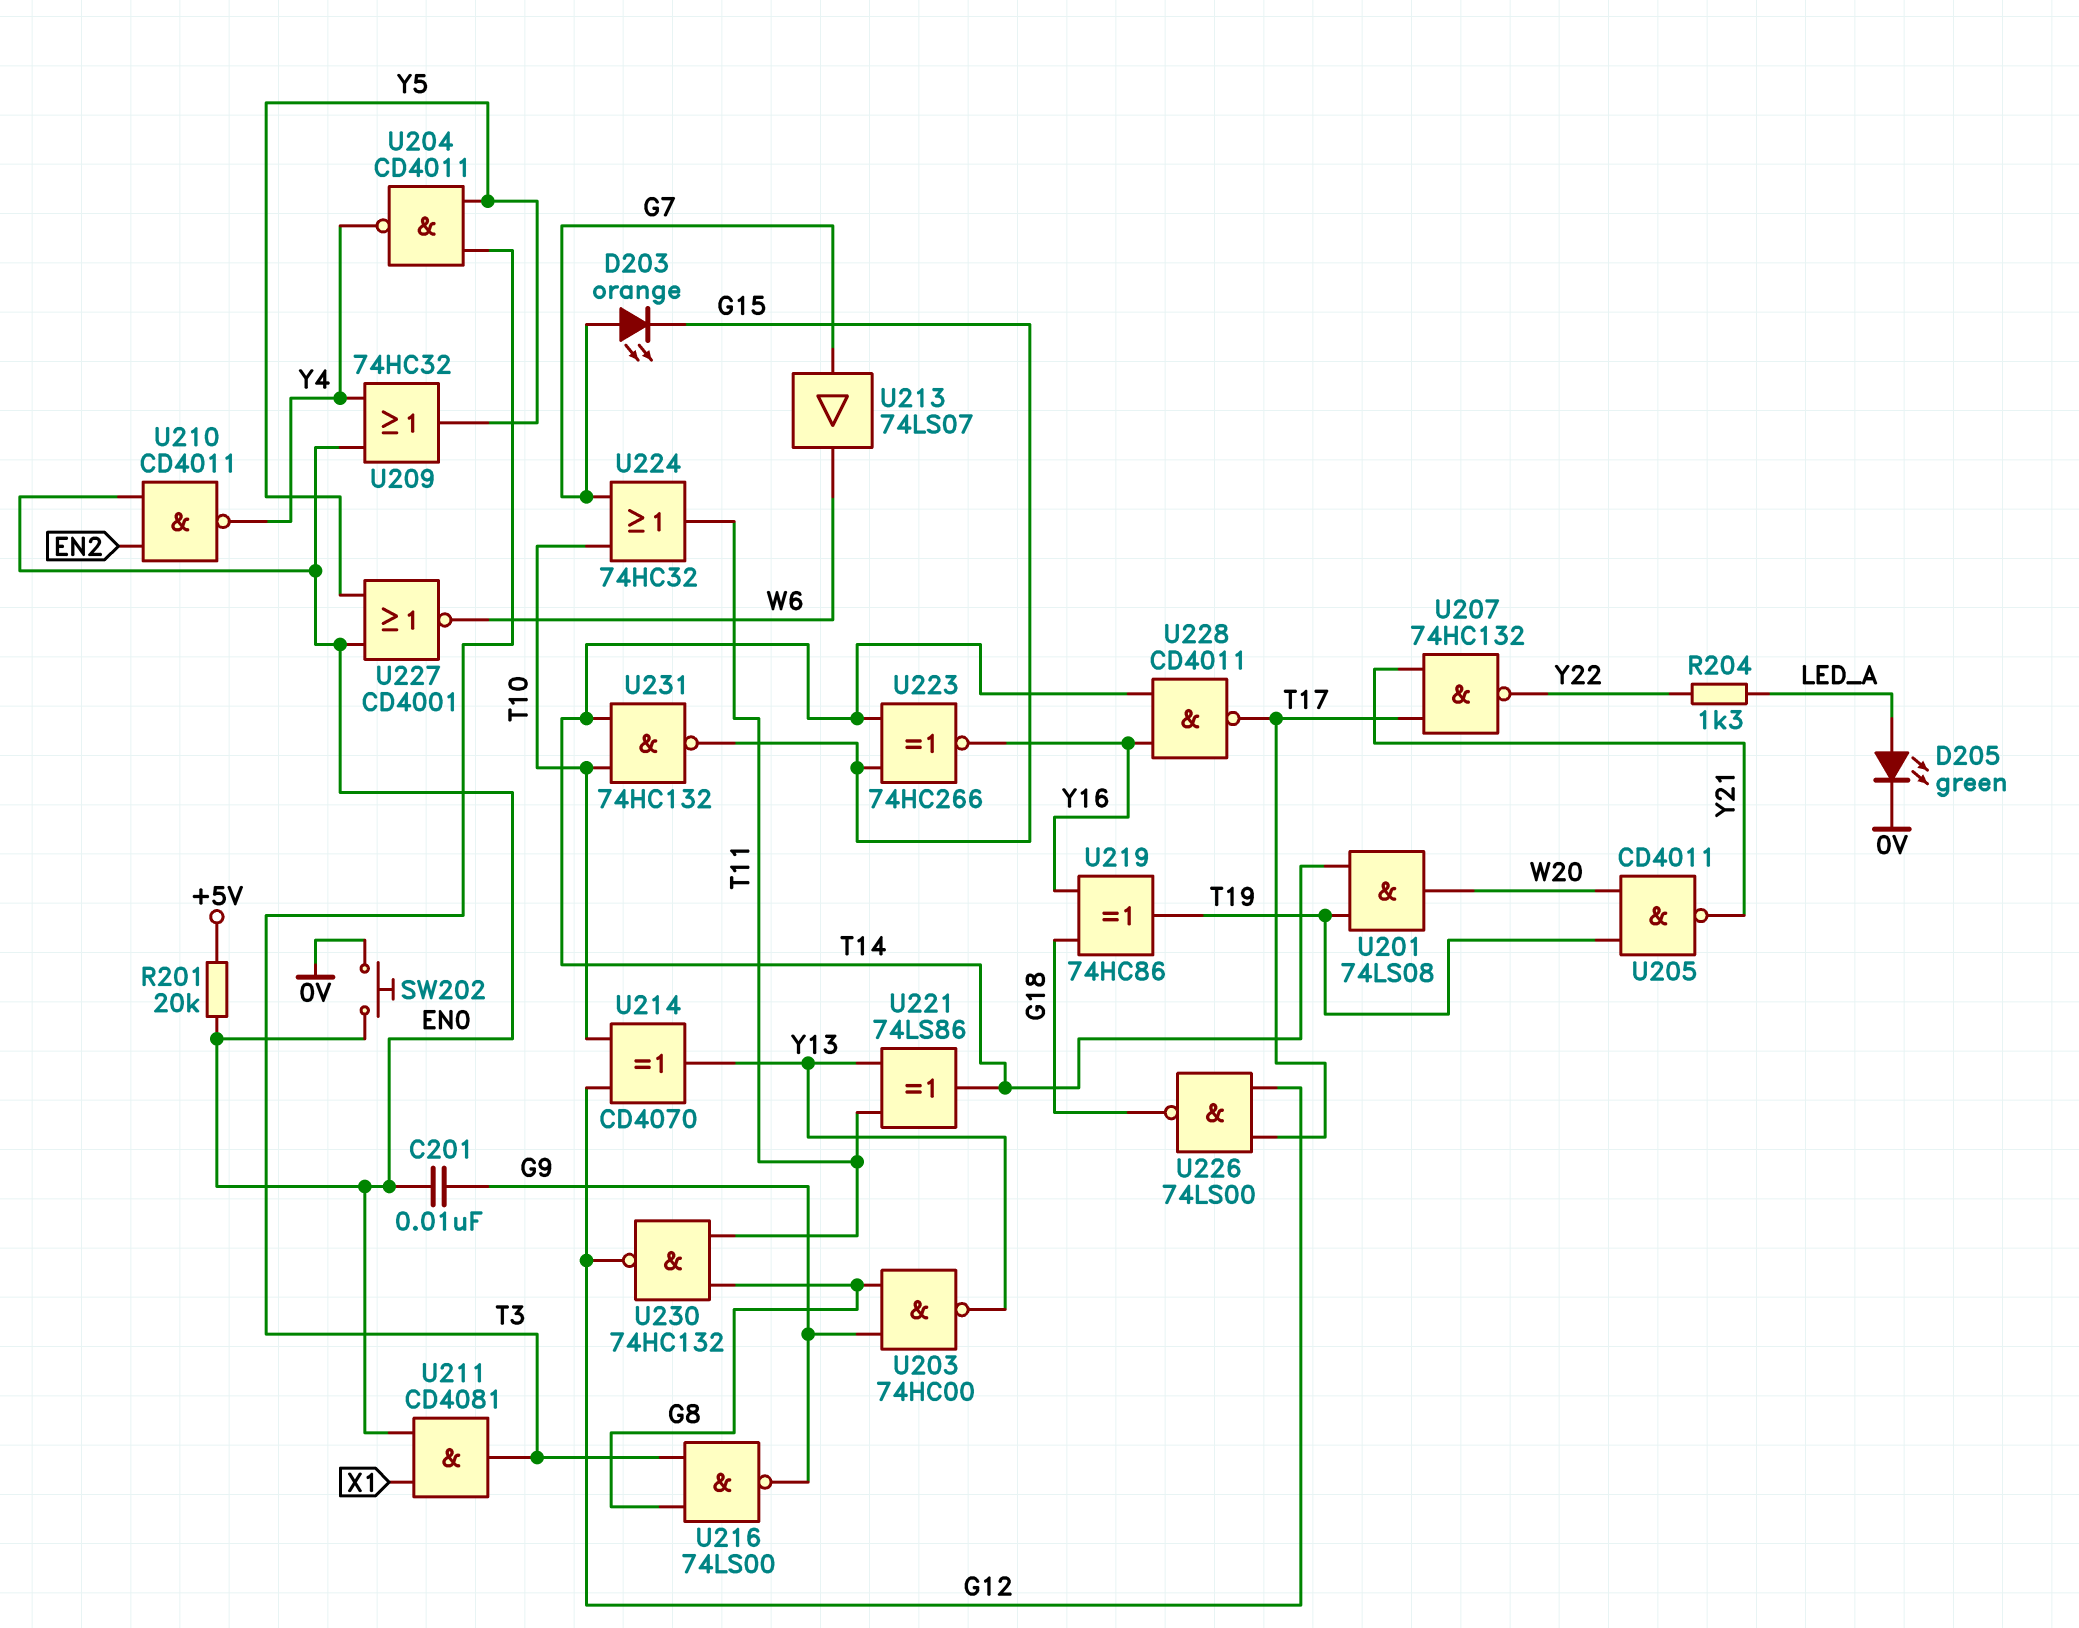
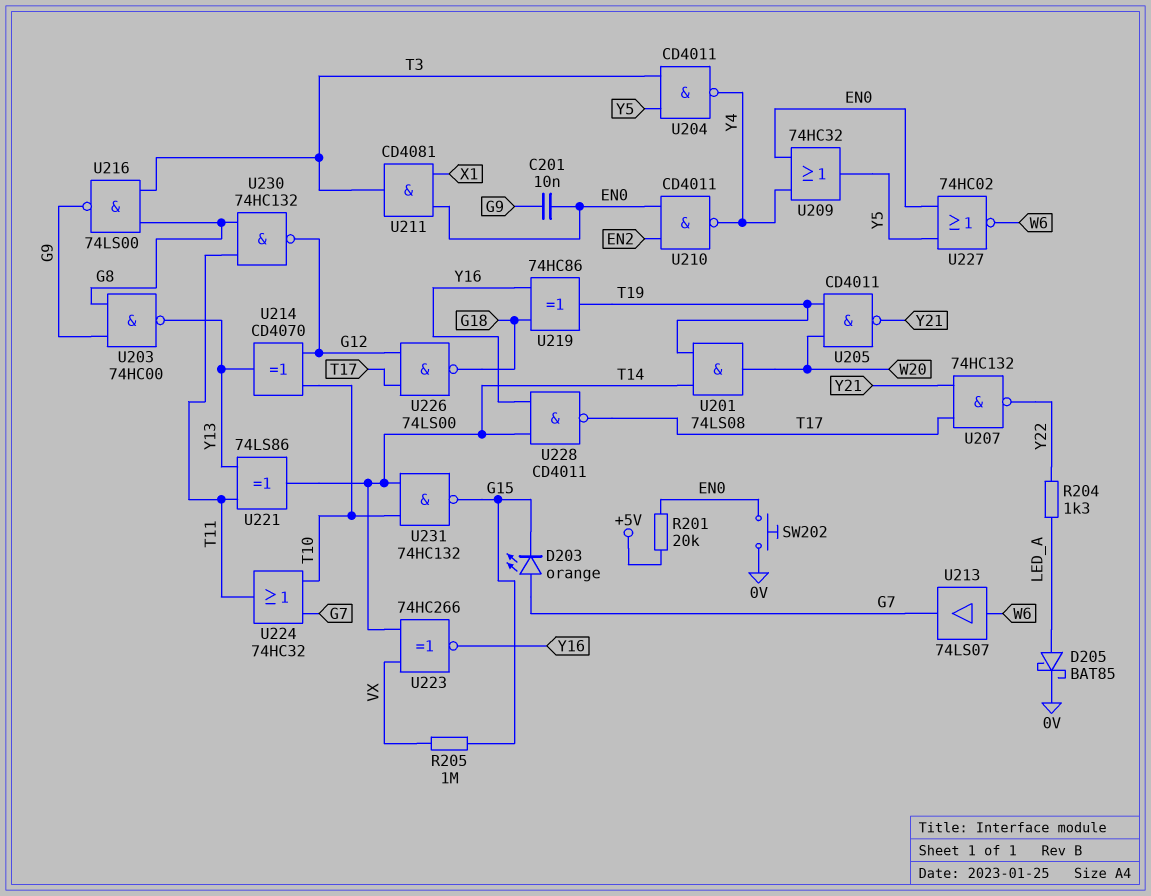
D205: LED green (A LED_A, K 0V) -> schottky BAT85 (A LED_A, K 0V)
R205: none -> 1M (G15, VX)
U213: buffer 74LS07 (in G7, out W6) -> buffer 74LS07 (in W6, out G7)
U223: XNOR 74HC266 (in G15, in T14, out Y16) -> XNOR 74HC266 (in T14, in VX, out Y16)
U227: NOR CD4001 (in EN0, in Y5, out W6) -> NOR 74HC02 (in EN0, in Y5, out W6)

